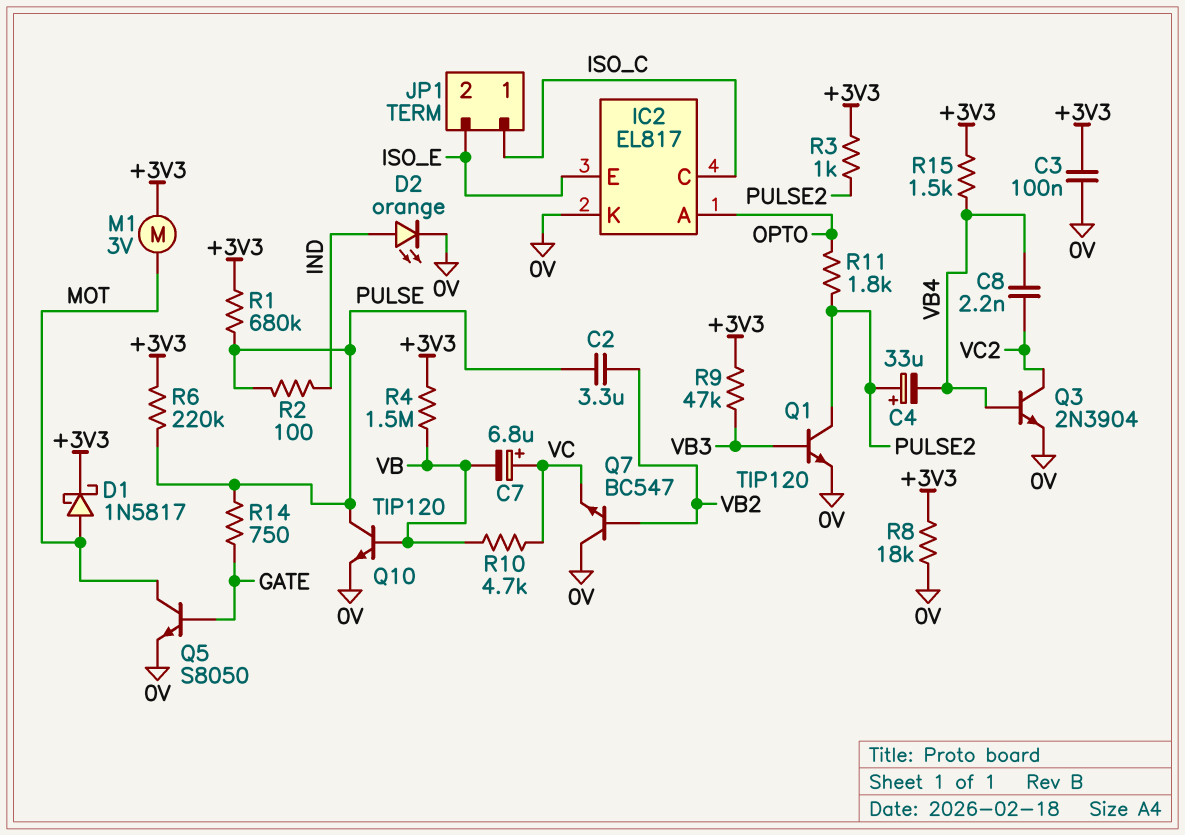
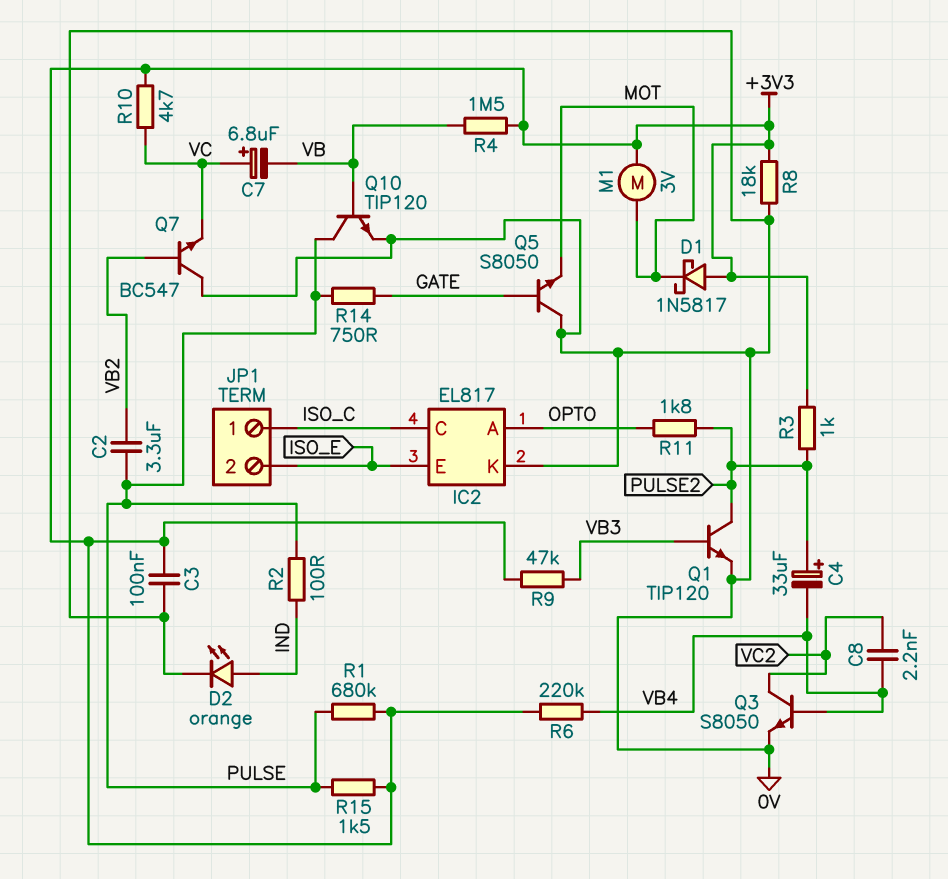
D1: schottky 1N5817 (A MOT, K +3V3) -> schottky 1N5817 (A +3V3, K MOT)
Q3: NPN 2N3904 (B VB4, C VC2, E 0V) -> NPN S8050 (B VB4, C VC2, E 0V)
Q5: NPN S8050 (B GATE, C MOT, E 0V) -> NPN S8050 (B GATE, C 0V, E MOT)
R6: 220k (+3V3, PULSE) -> 220k (+3V3, VB4)
R10: 4.7k (VB, VC) -> 4.7k (+3V3, VC)
R15: 1.5k (+3V3, VB4) -> 1.5k (+3V3, PULSE)

